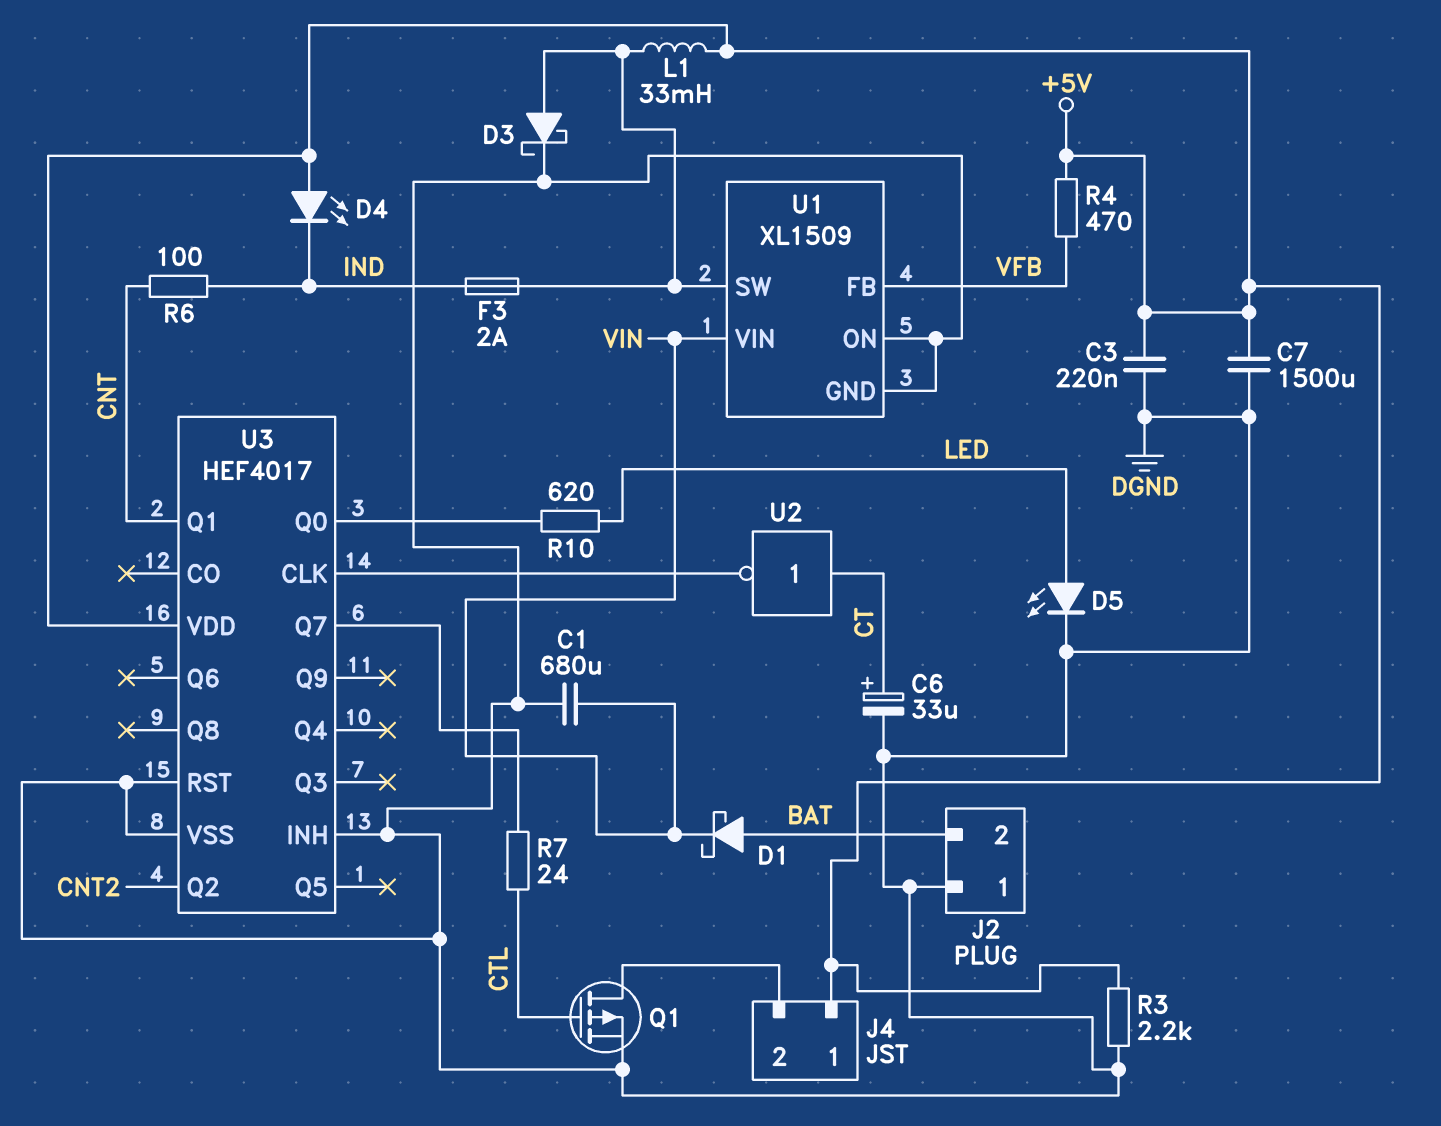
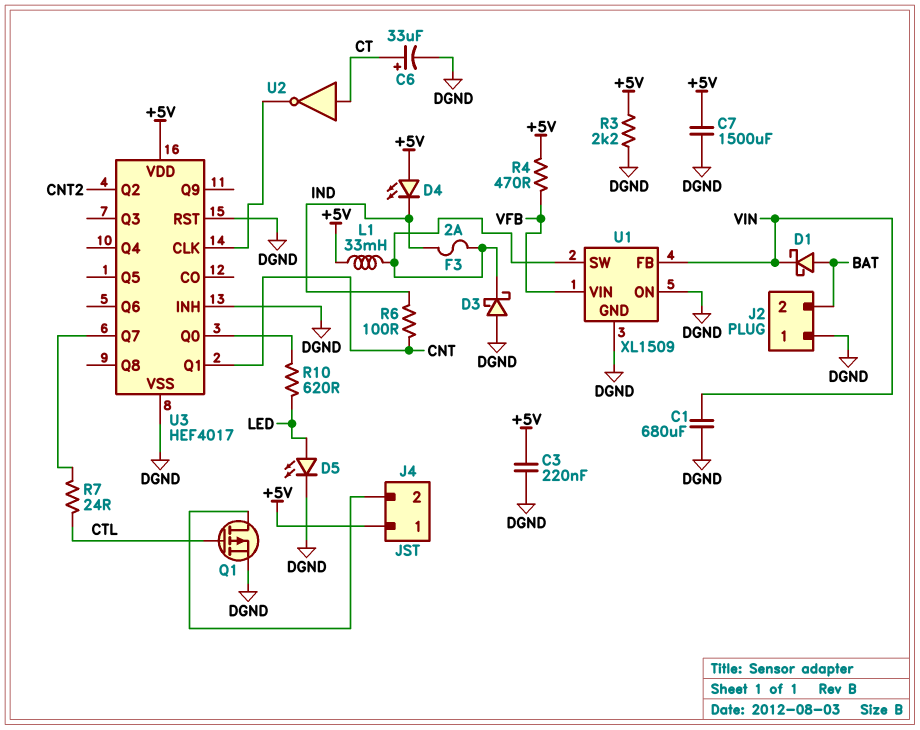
D3: schottky (A U1/SW, K DGND) -> schottky (A DGND, K U1/SW)
U1 pin FB: VFB -> VIN
U1 pin VIN: VIN -> VFB

